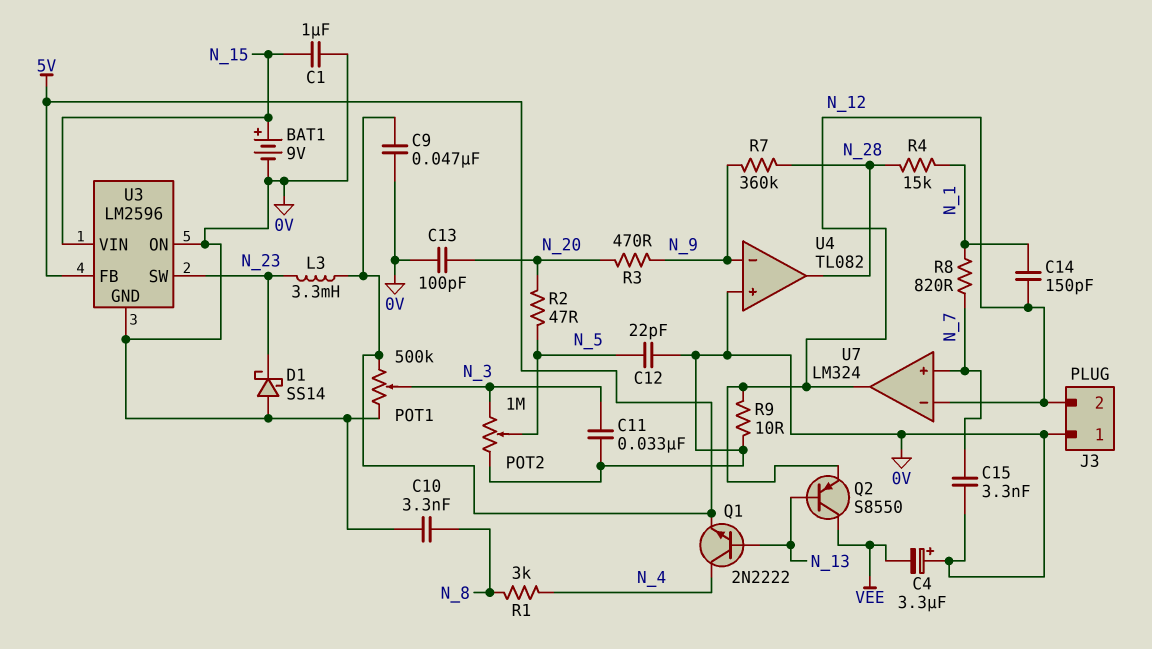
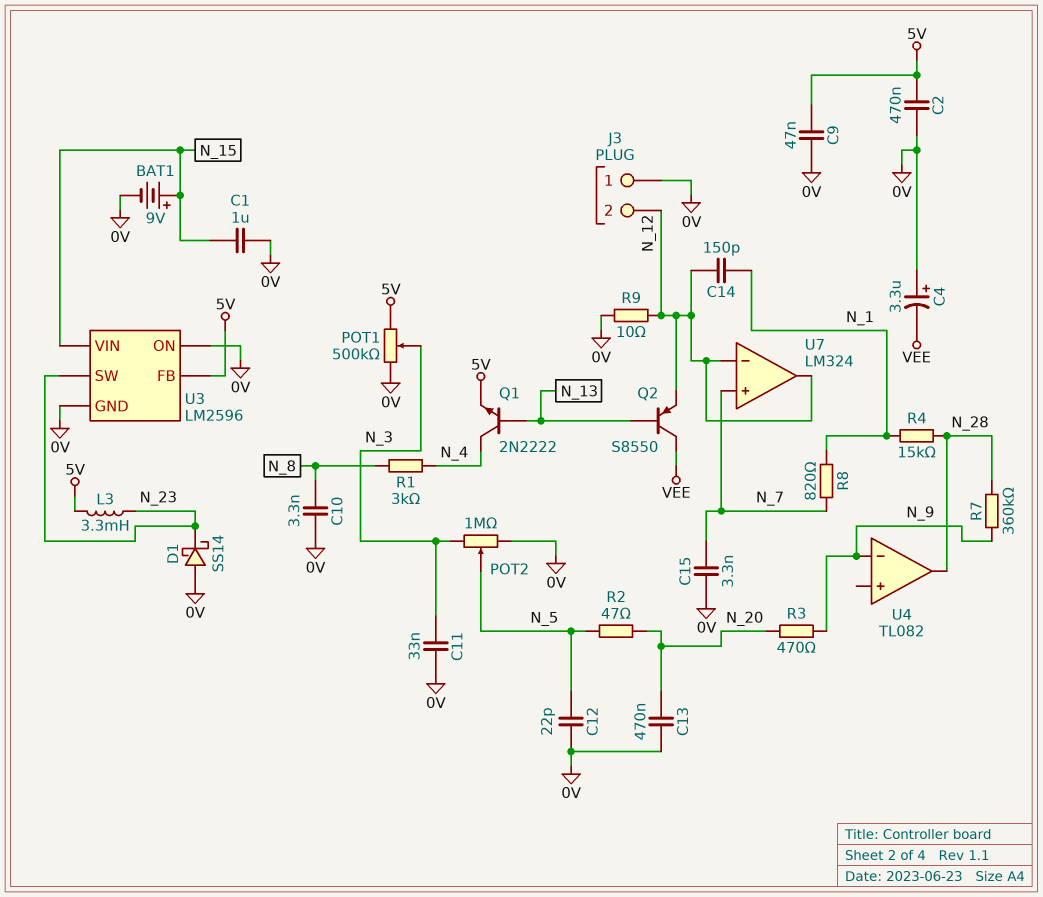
C2: none -> 470nF (0V, 5V)
C13: 100pF (0V, N_20) -> 470nF (0V, N_20)
U4 pin in+: 0V -> none

